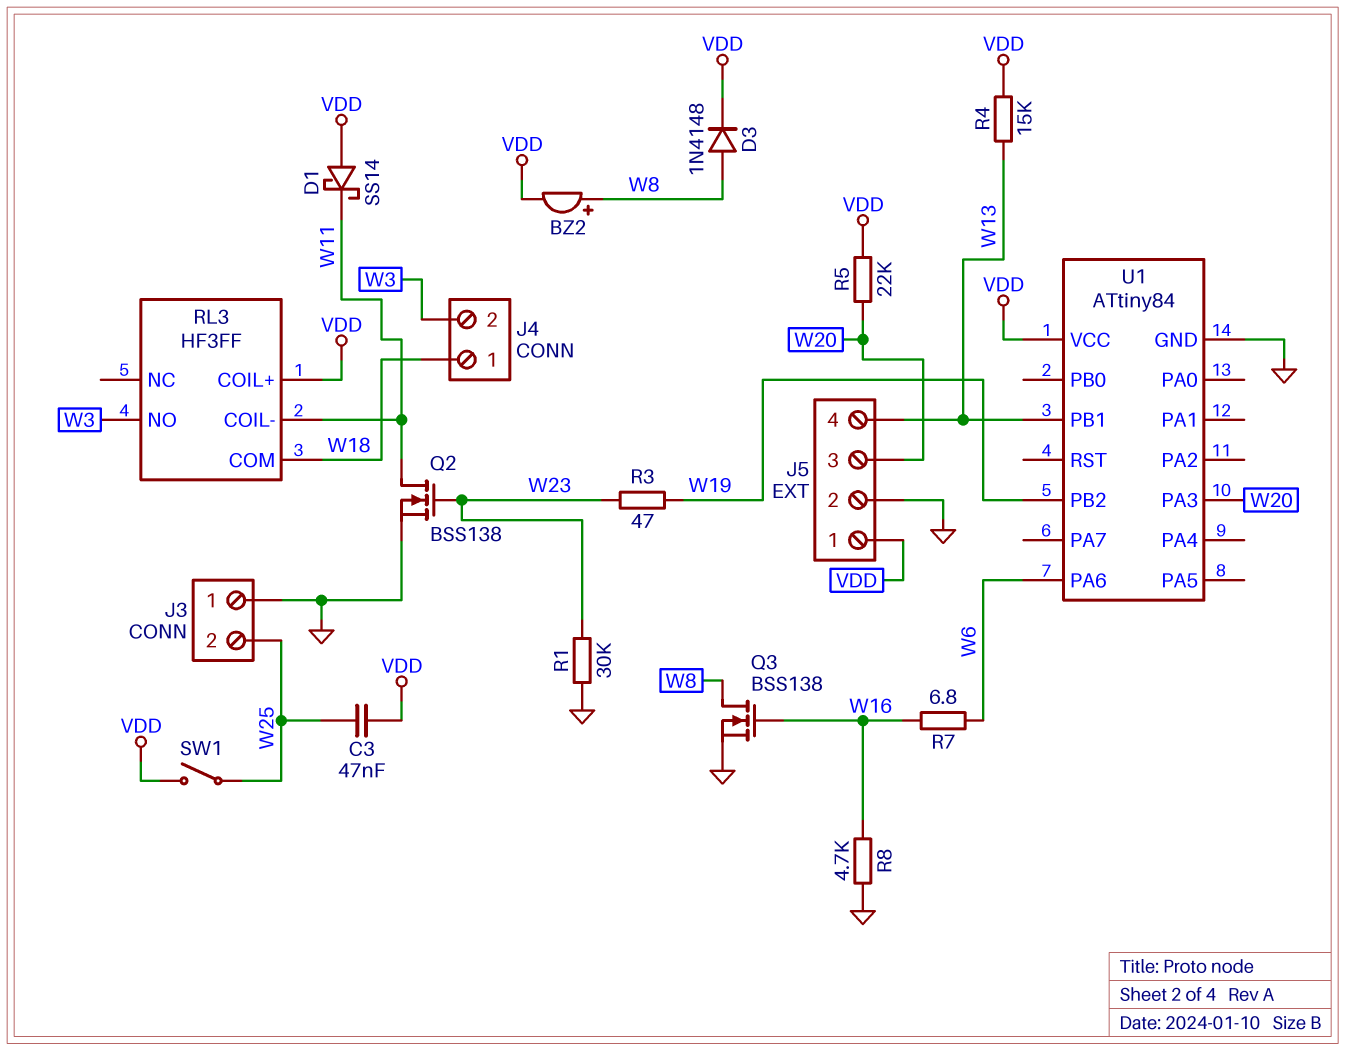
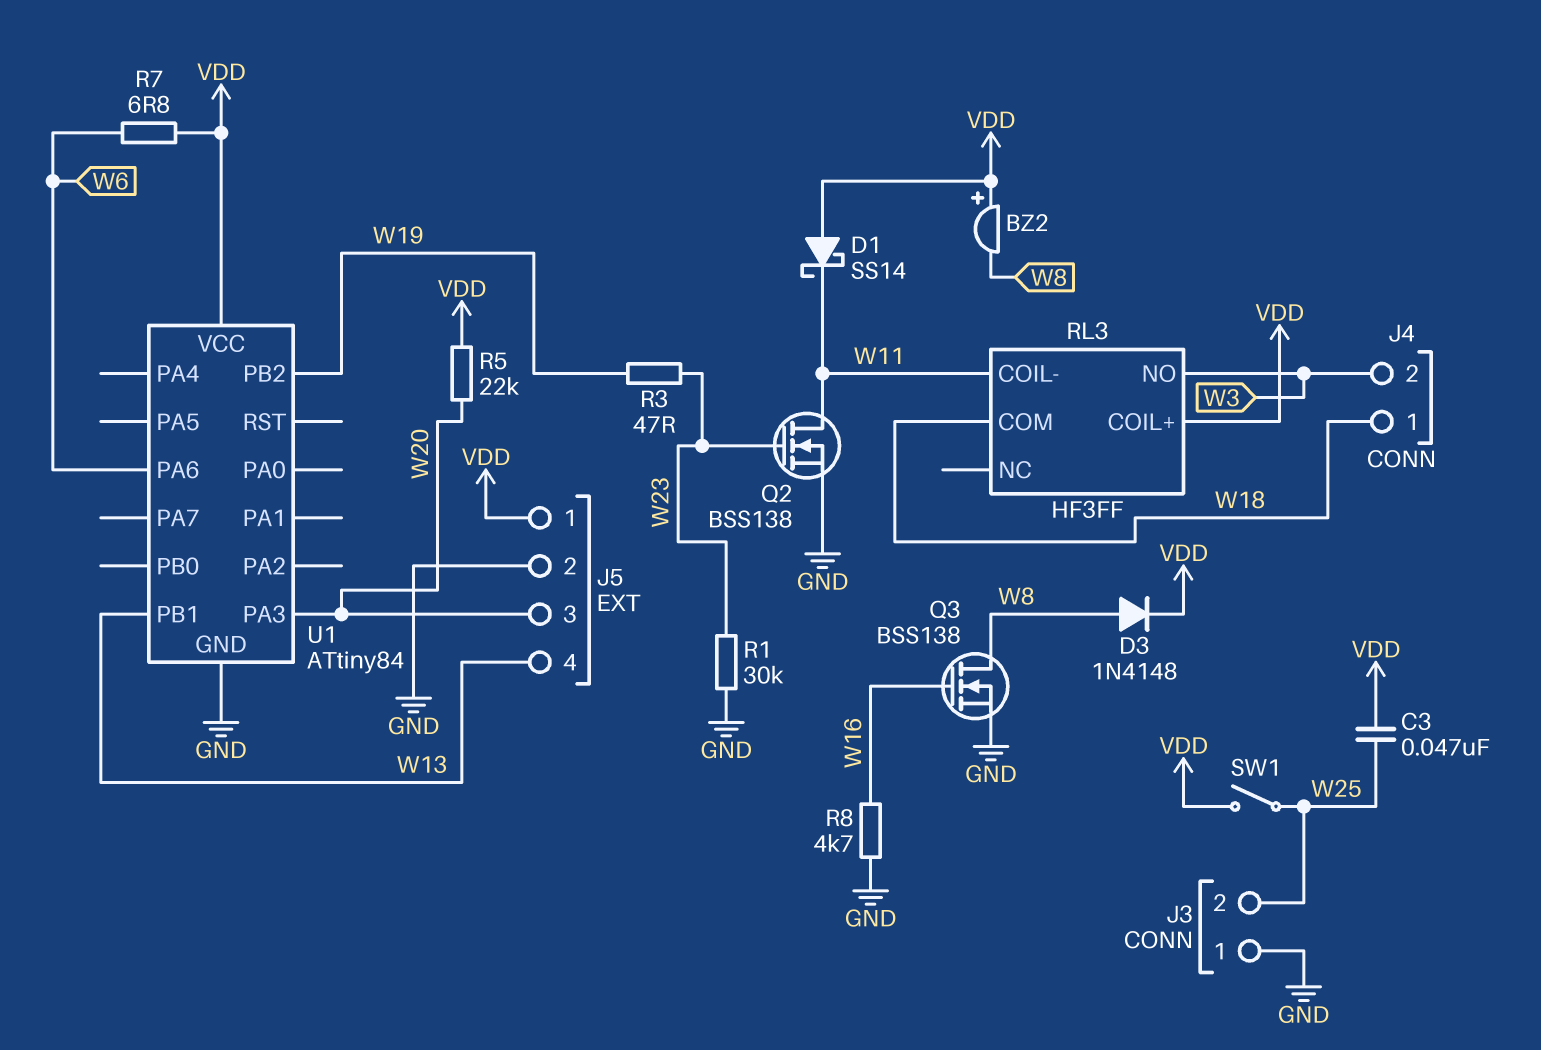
BZ2: buzzer (plus W8, minus VDD) -> buzzer (plus VDD, minus W8)
R4: 15k (VDD, W13) -> none
R7: 6.8 (W6, W16) -> 6.8 (VDD, W6)

